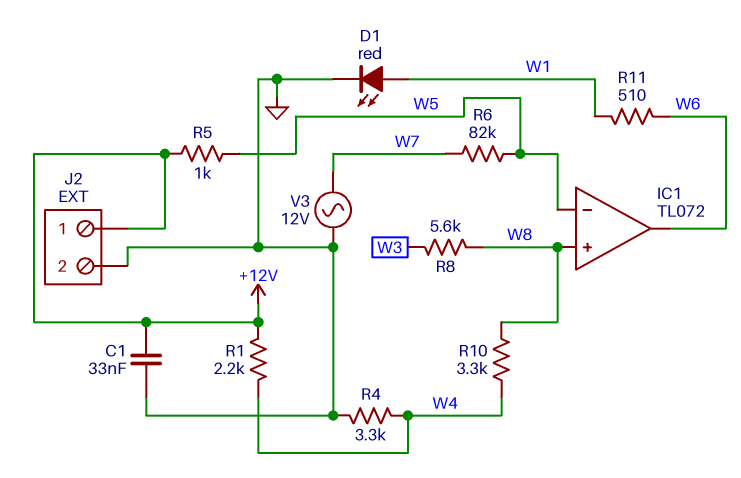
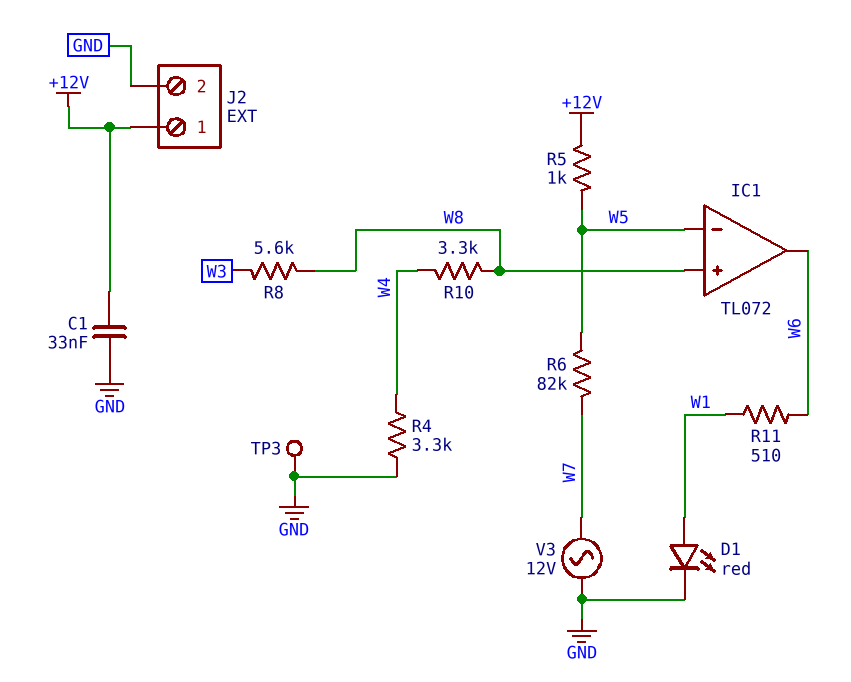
R1: 2.2k (+12V, W4) -> none
TP3: none -> test point (GND)

